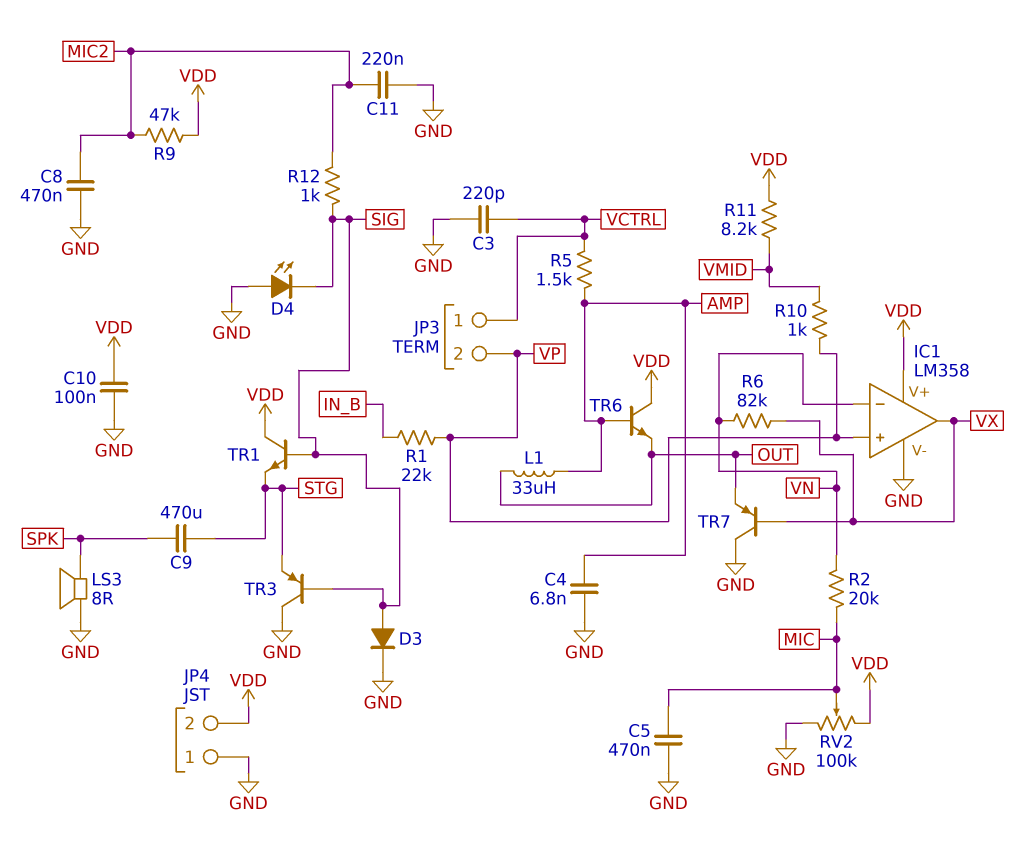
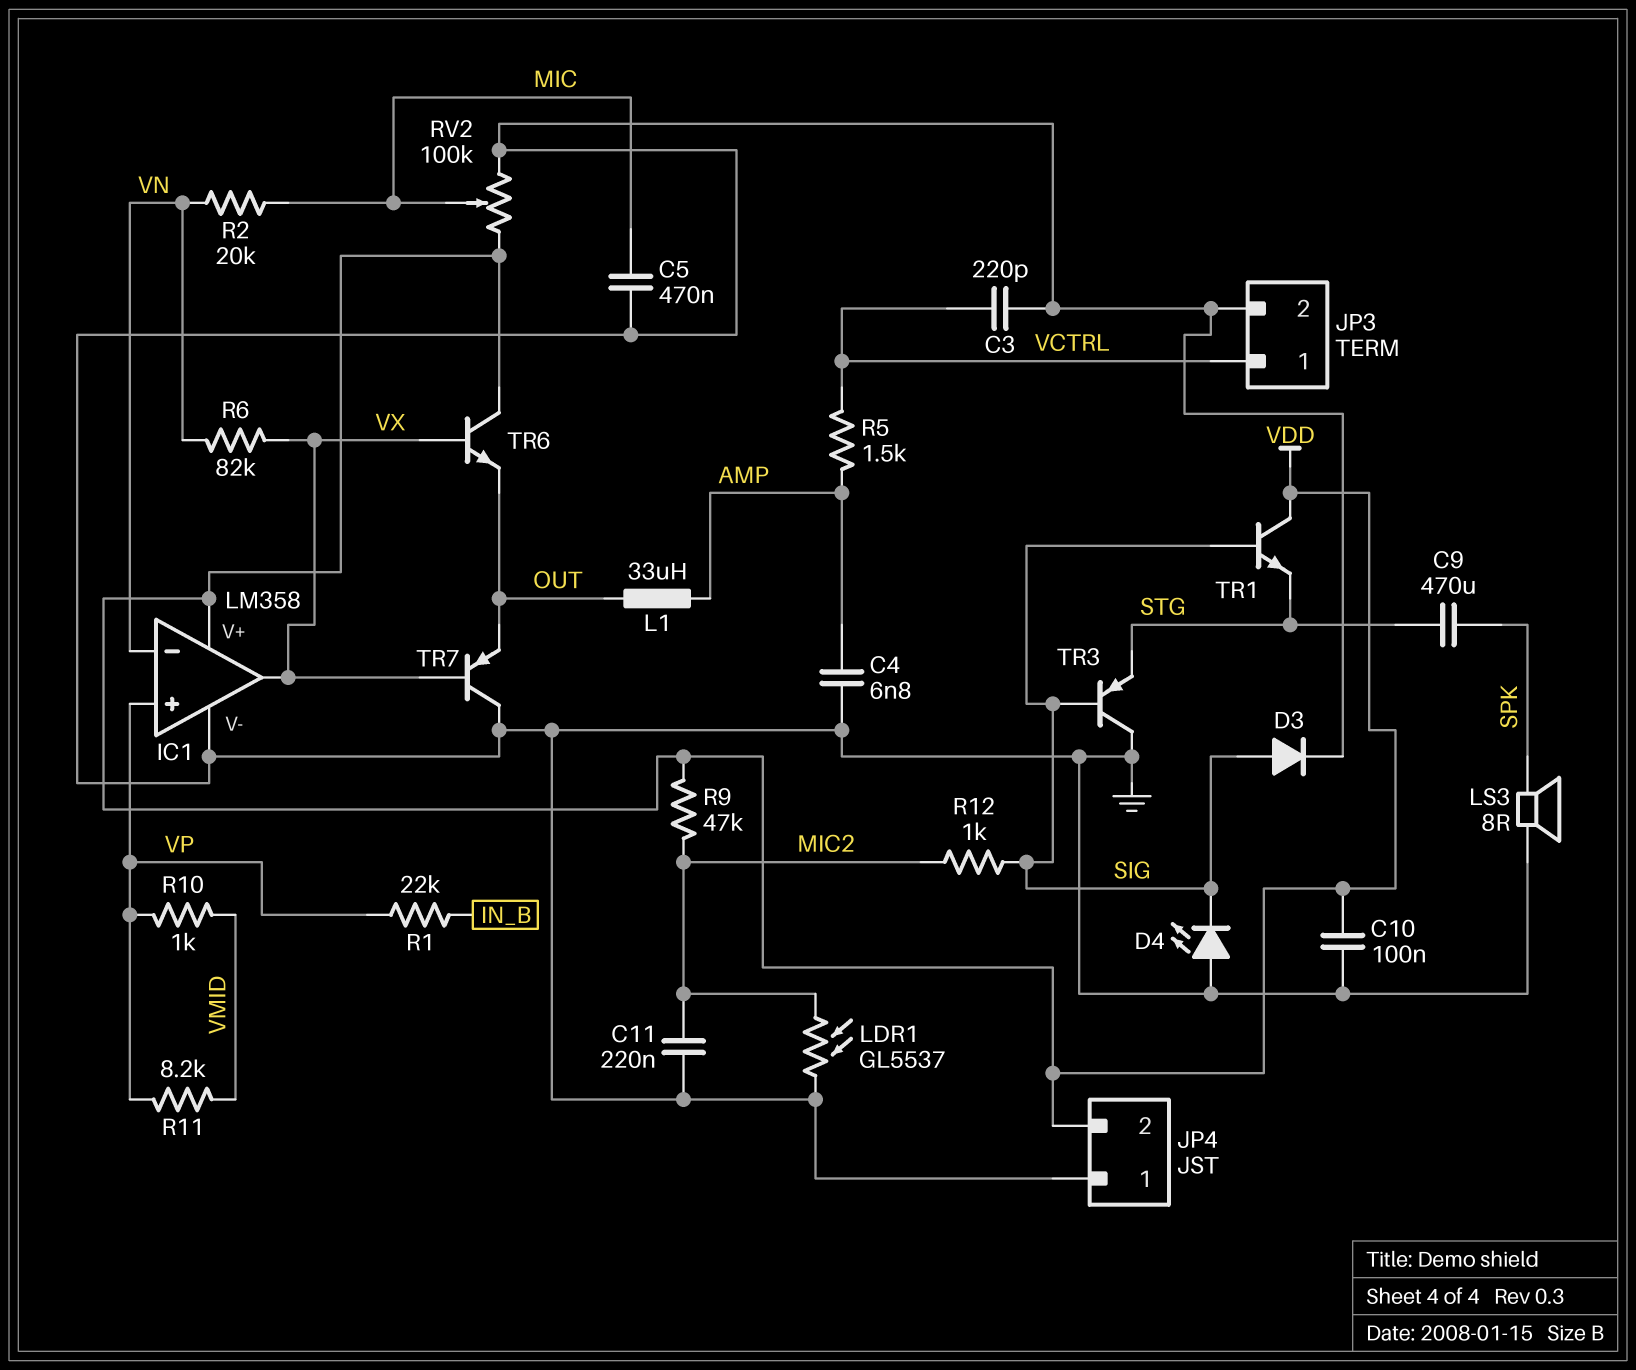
C8: 470nF (GND, MIC2) -> none
JP3 pin 2: VP -> GND
LDR1: none -> GL5537 (GND, MIC2)
R11: 8.2k (VDD, VMID) -> 8.2k (VMID, VP)
TR6: NPN (B AMP, C VDD, E OUT) -> NPN (B VX, C VDD, E OUT)

